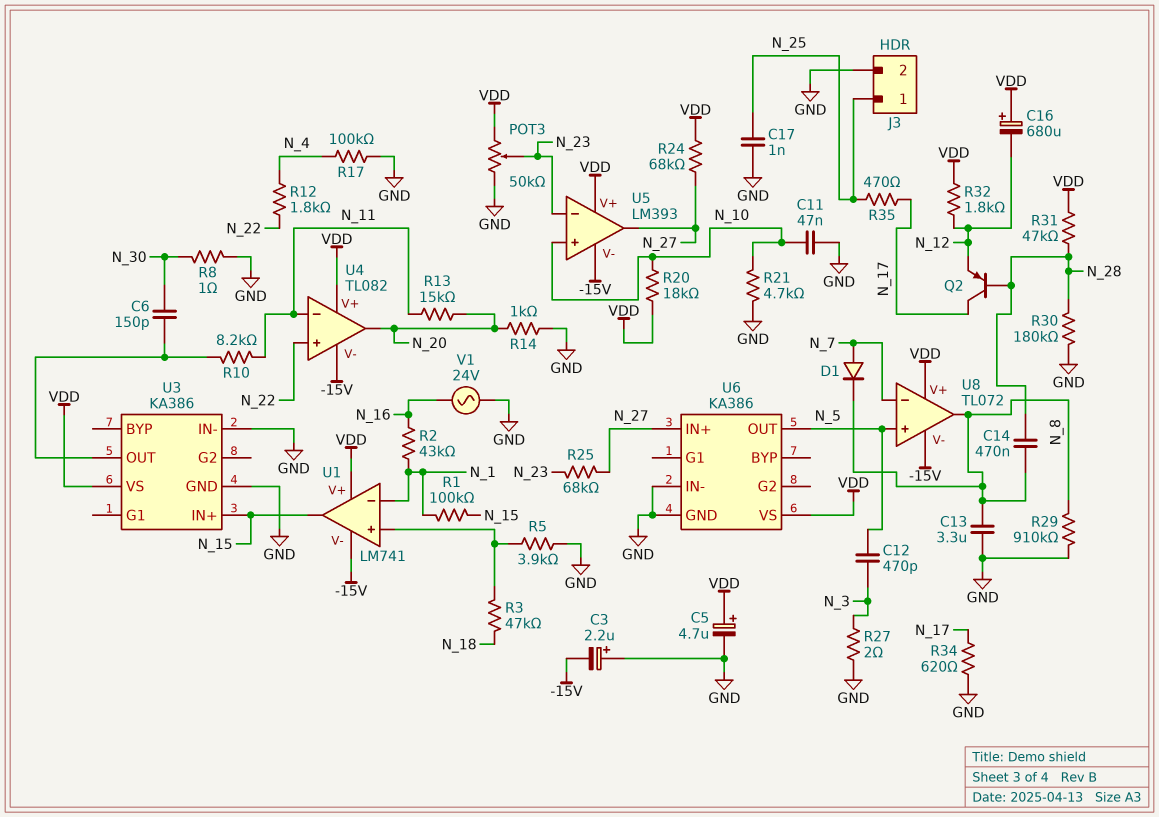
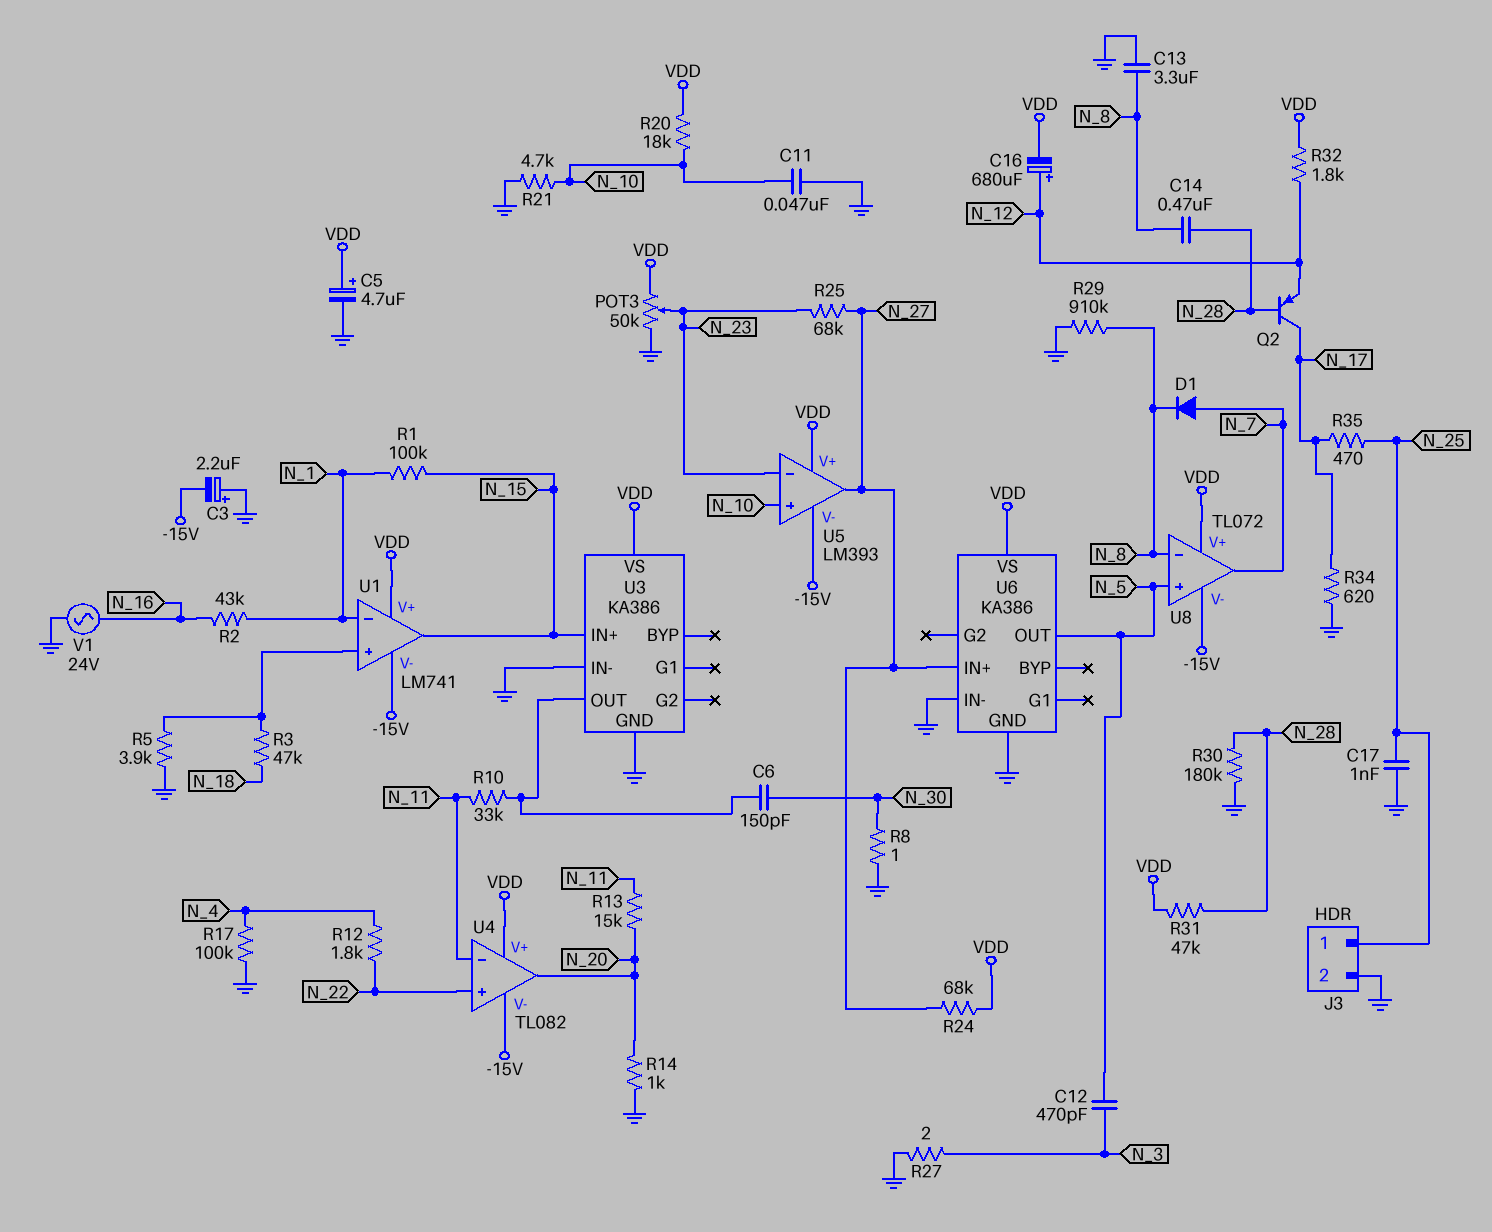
C16: 680uF (plus VDD, minus N_12) -> 680uF (plus N_12, minus VDD)
R10: 8.2k (N_11, U3/OUT) -> 33k (N_11, U3/OUT)
U8 pin in-: N_7 -> N_8
U8 pin out: N_8 -> N_7

